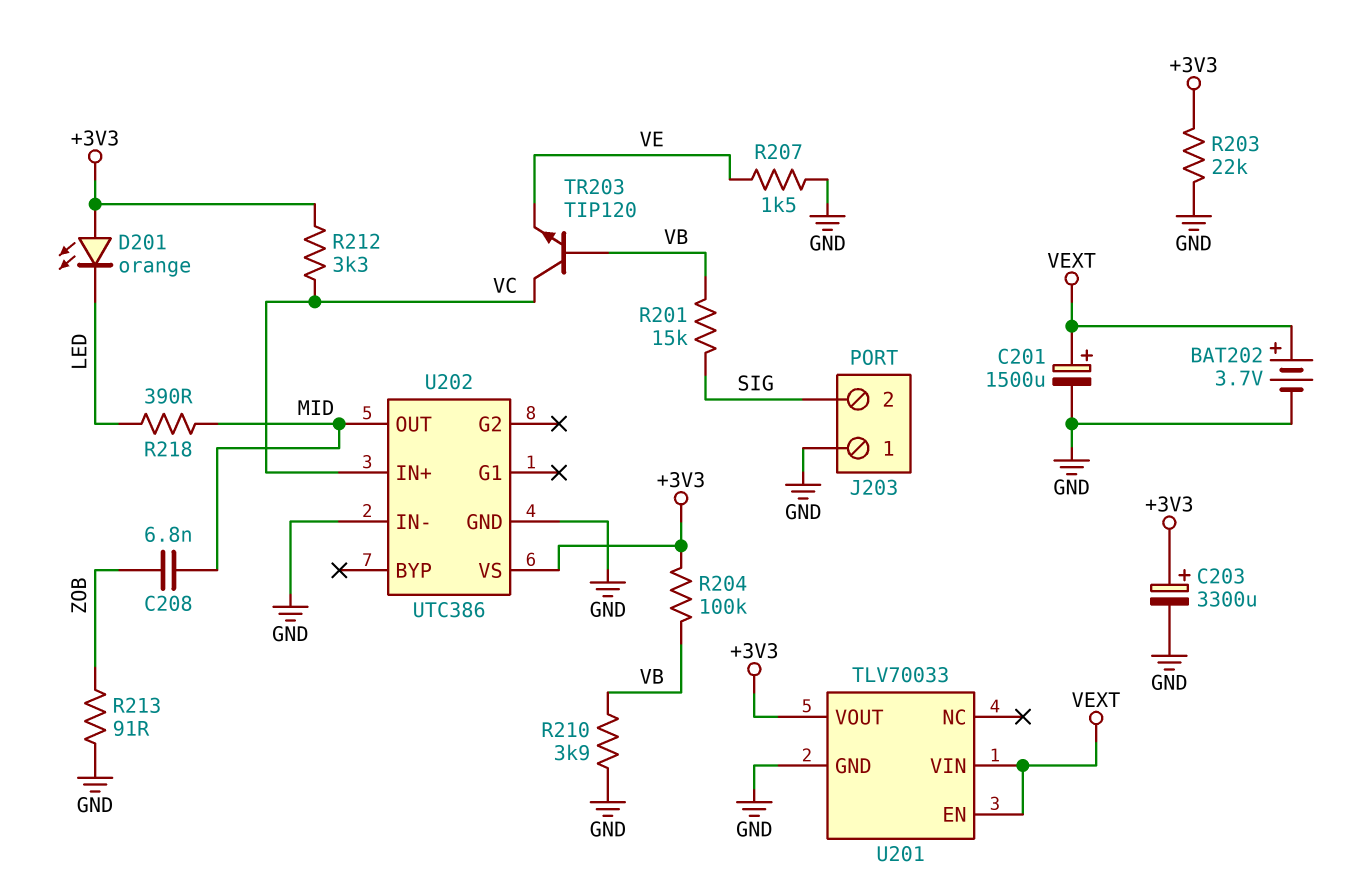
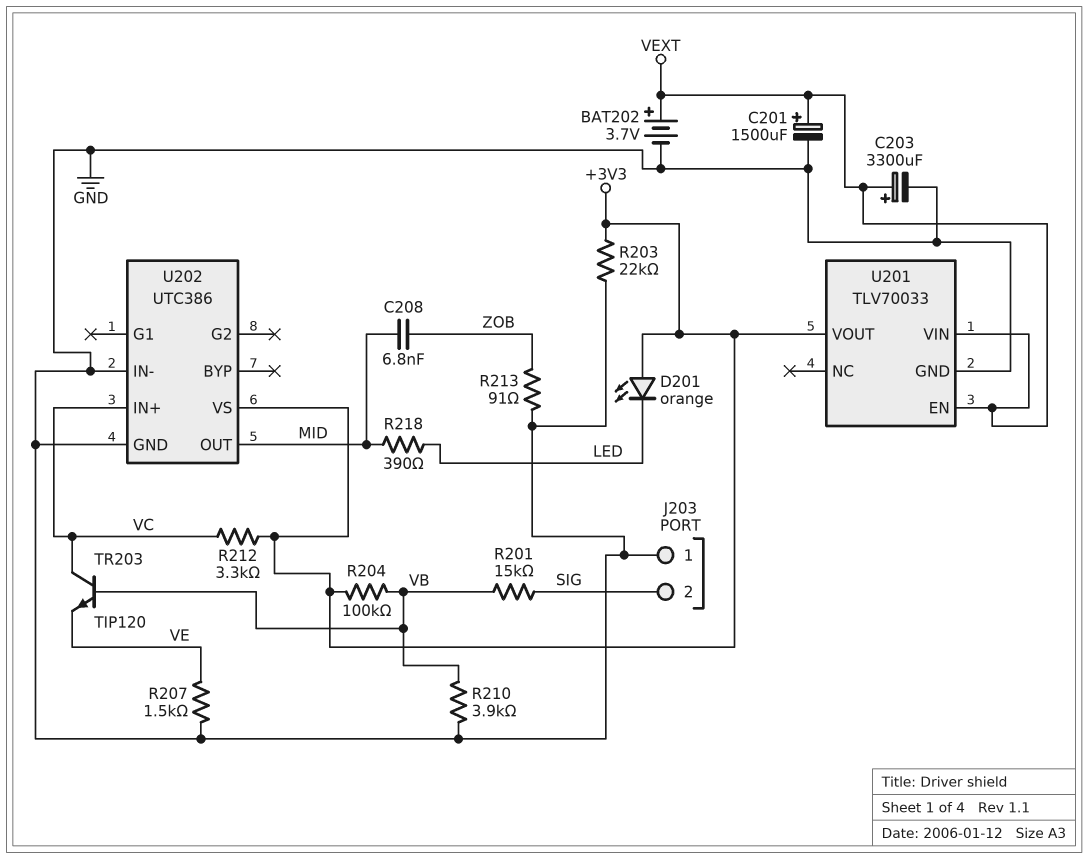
C203: 3300uF (plus +3V3, minus GND) -> 3300uF (plus VEXT, minus GND)

